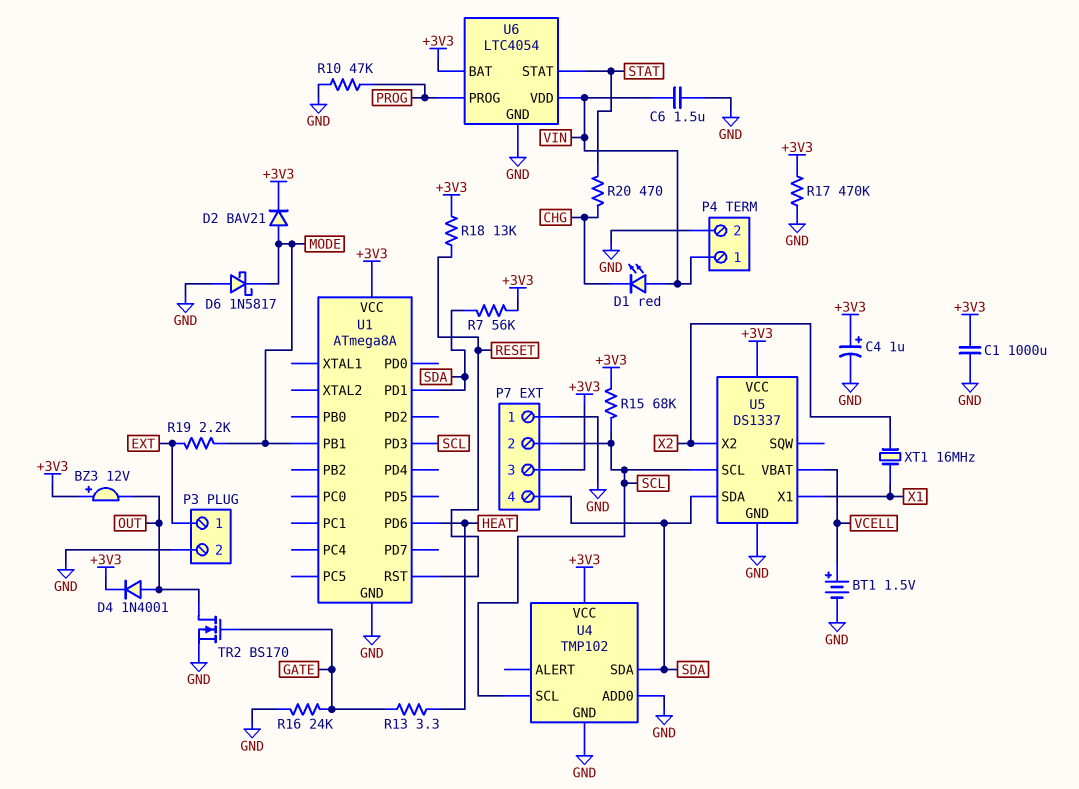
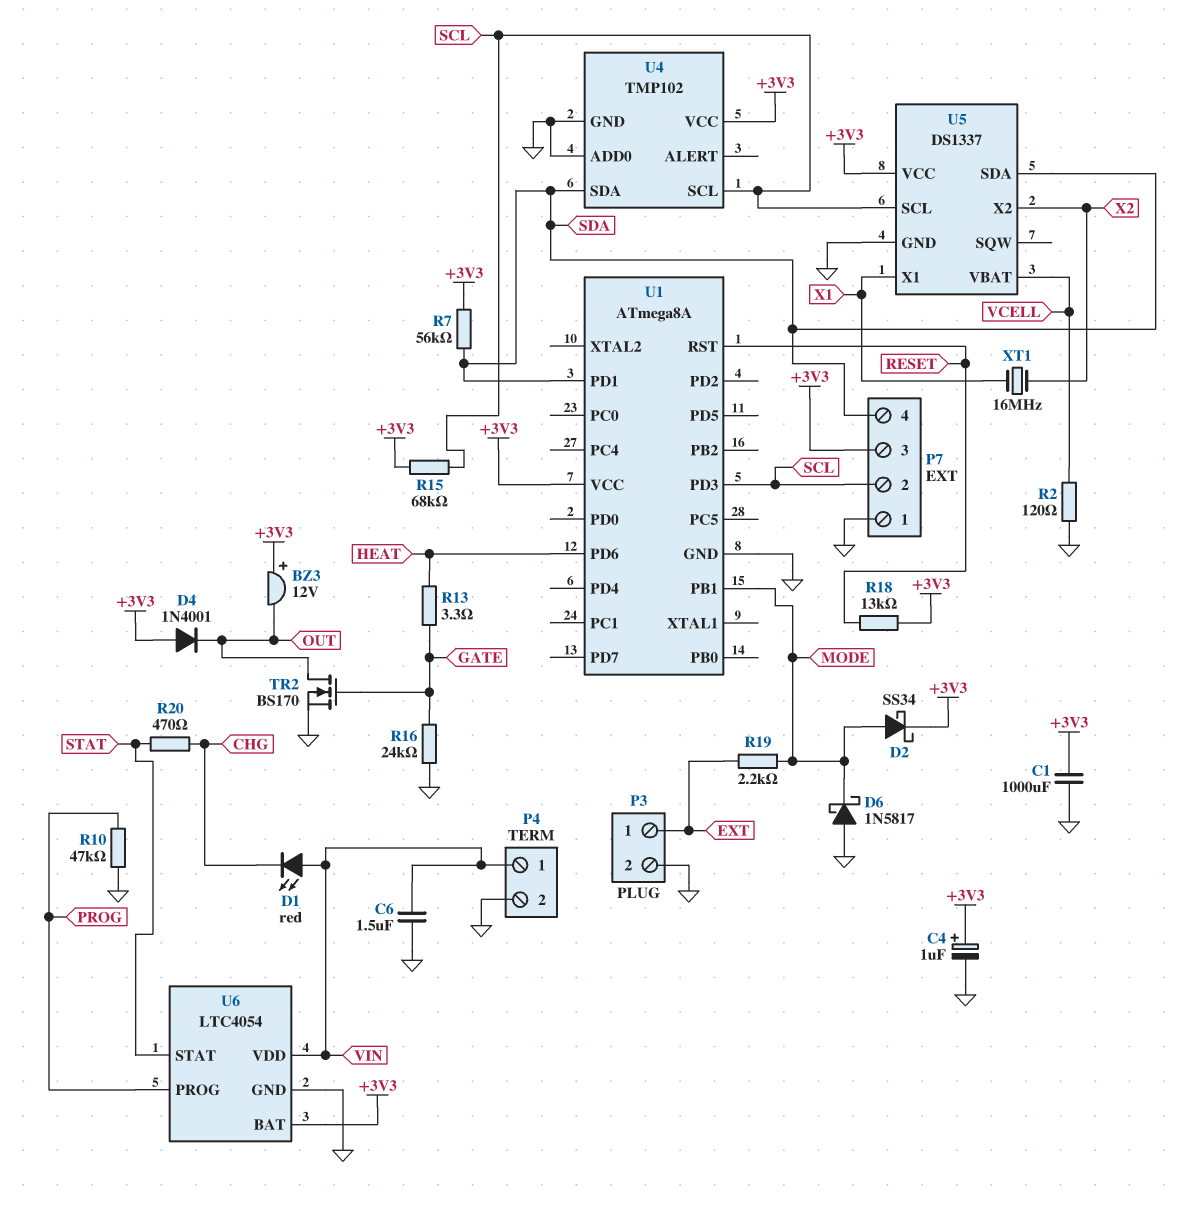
BT1: 1.5V (plus VCELL, minus GND) -> none
D2: diode BAV21 (A MODE, K +3V3) -> schottky SS34 (A MODE, K +3V3)
D4: diode 1N4001 (A OUT, K +3V3) -> diode 1N4001 (A +3V3, K OUT)
R2: none -> 120 (GND, VCELL)
R17: 470k (+3V3, GND) -> none

